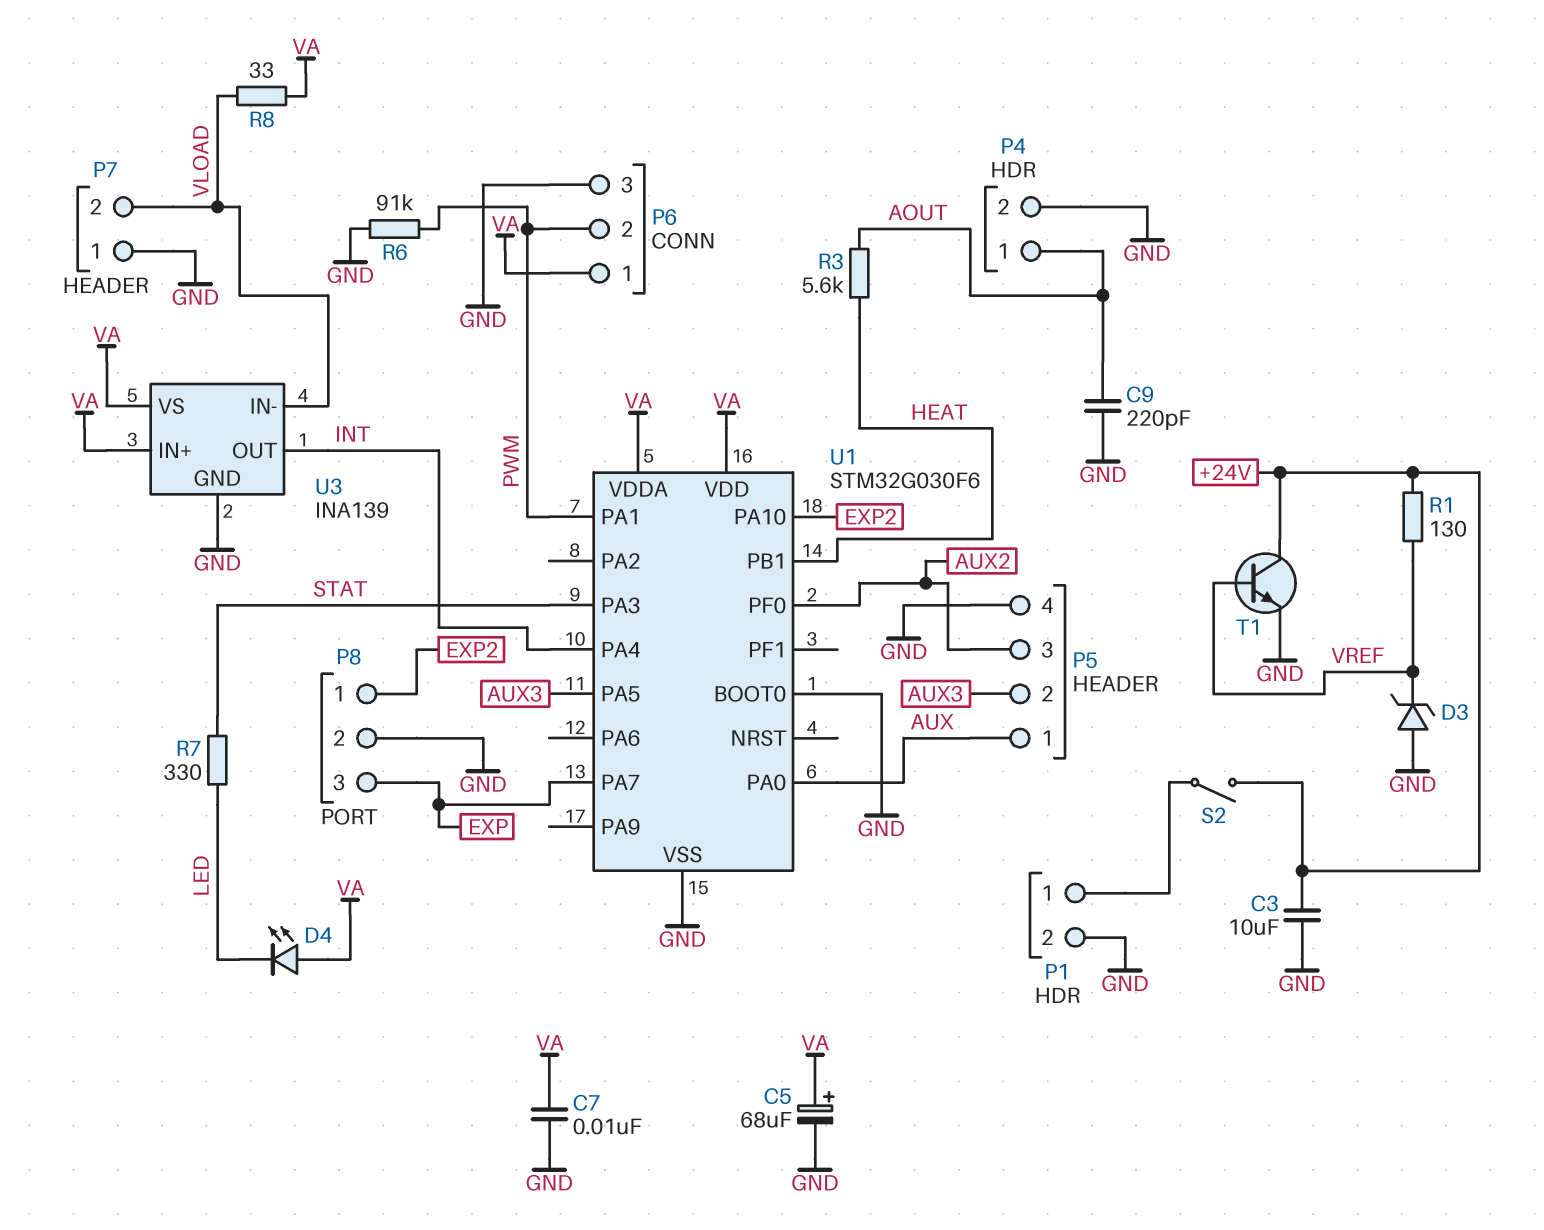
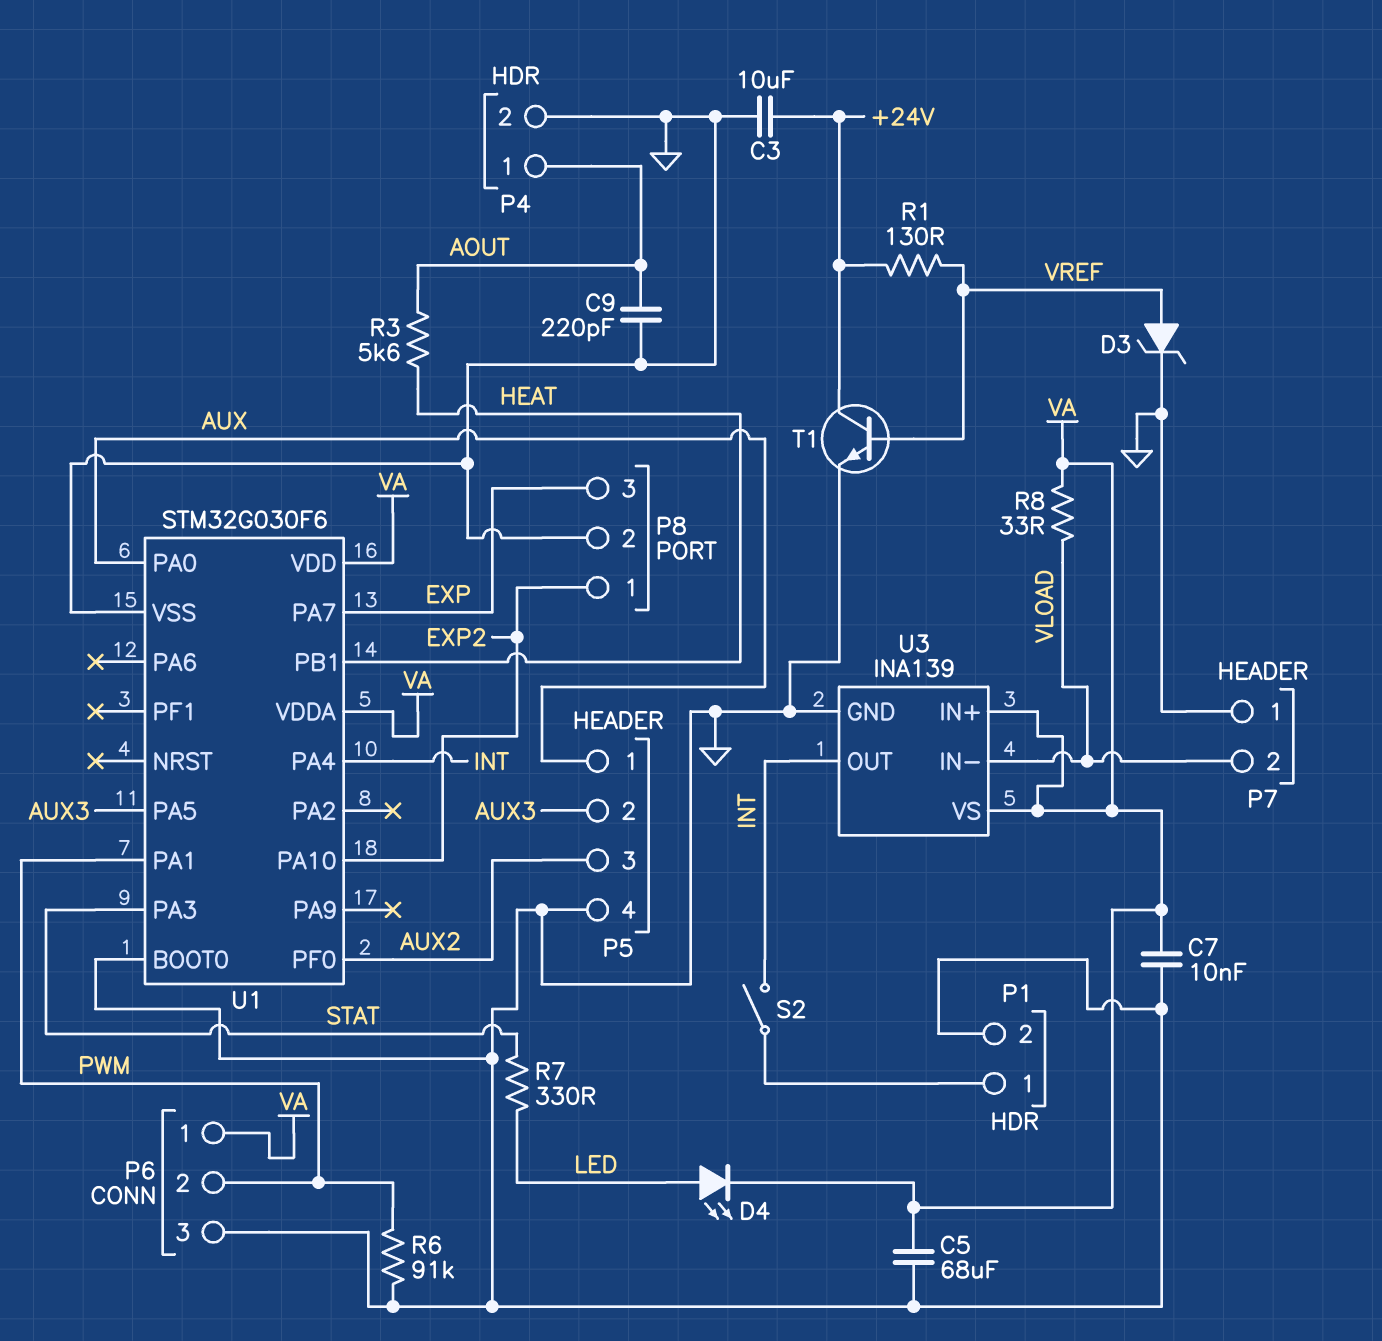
C5: 68uF (plus VA, minus GND) -> 68uF (GND, VA)
D3: zener (A GND, K VREF) -> zener (A VREF, K GND)
D4: LED (A VA, K LED) -> LED (A LED, K VA)
S2: switch (+24V, P1/1) -> switch (INT, P1/1)

